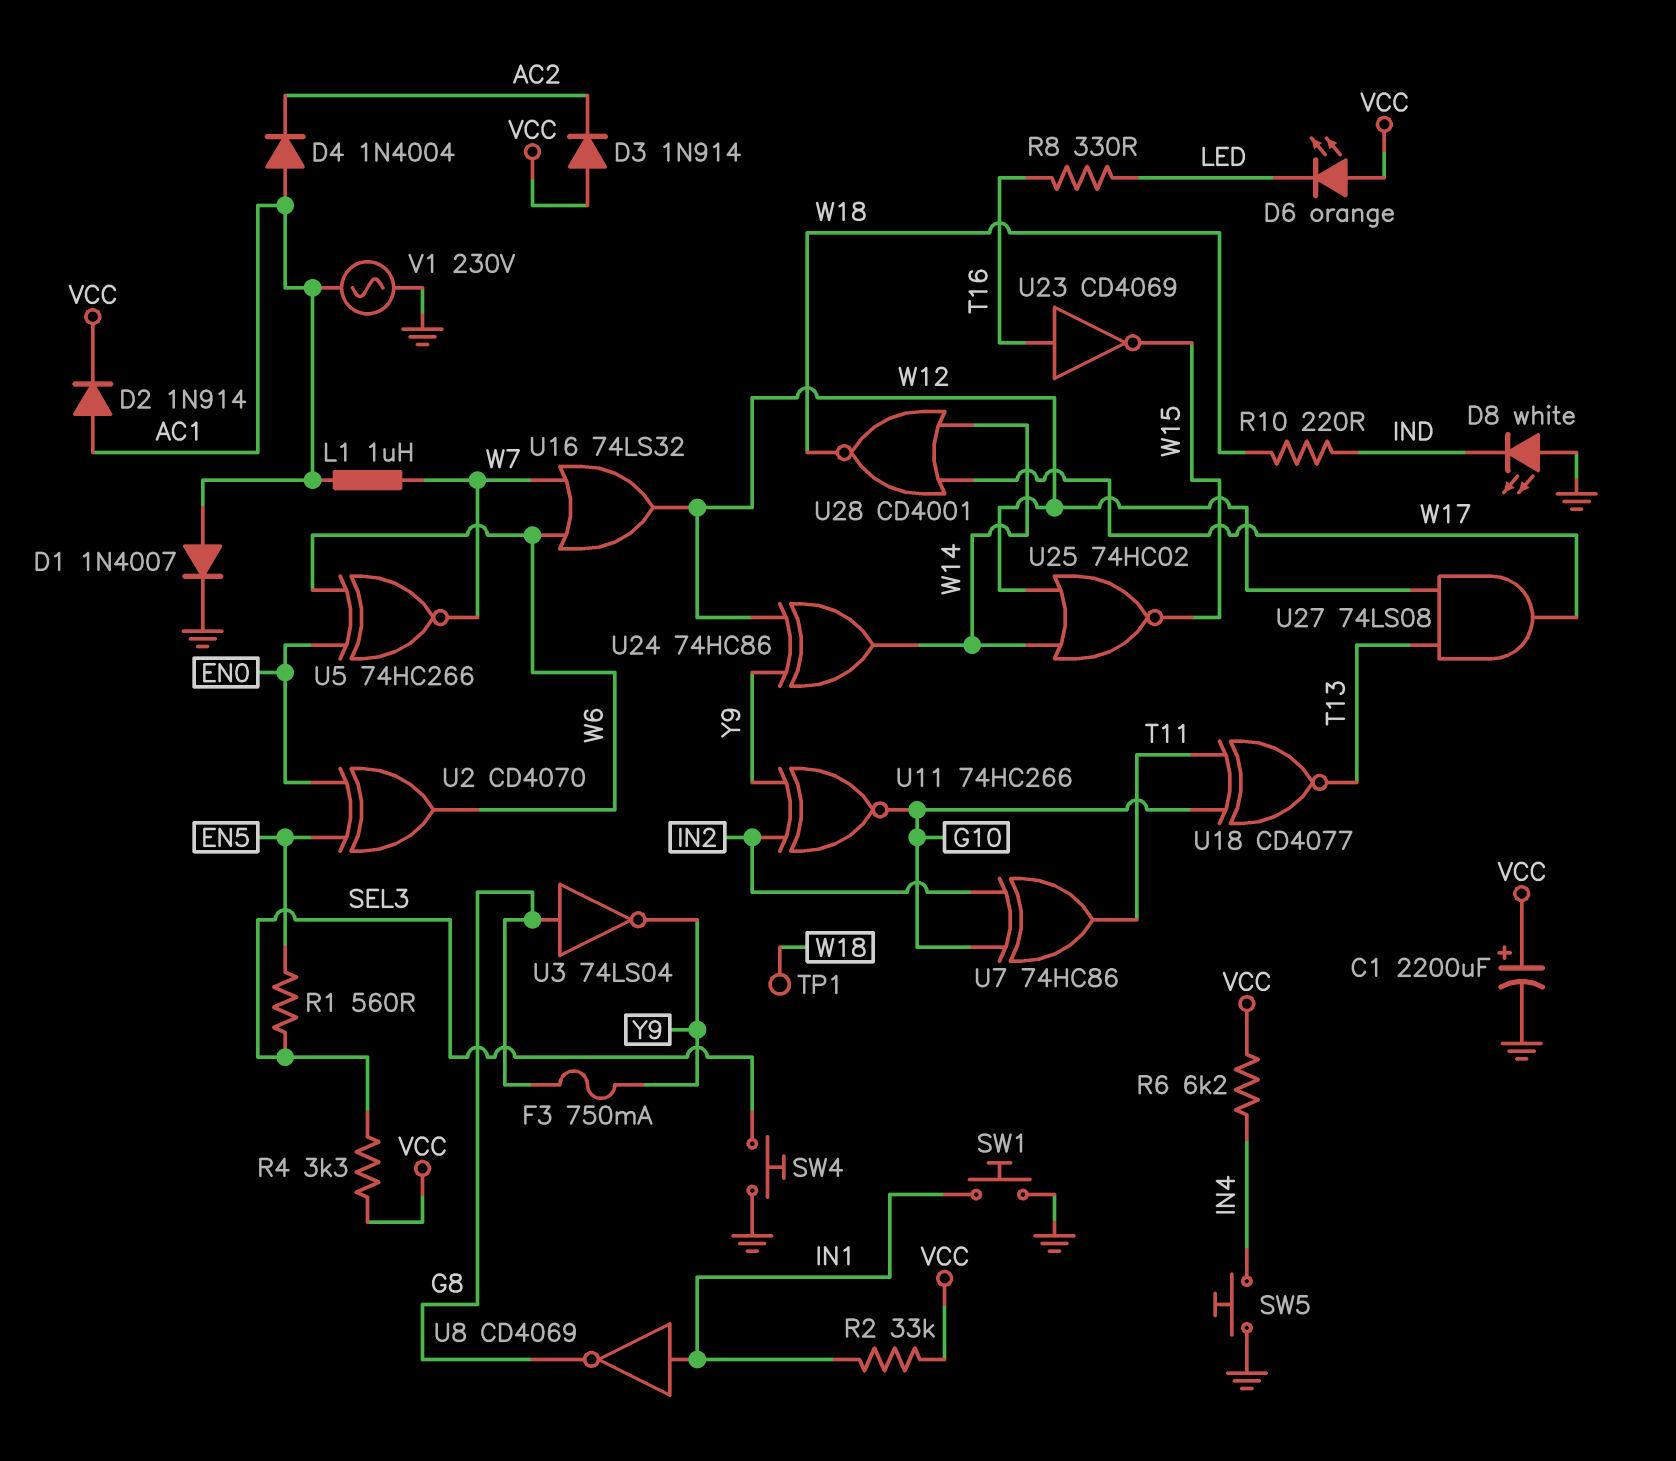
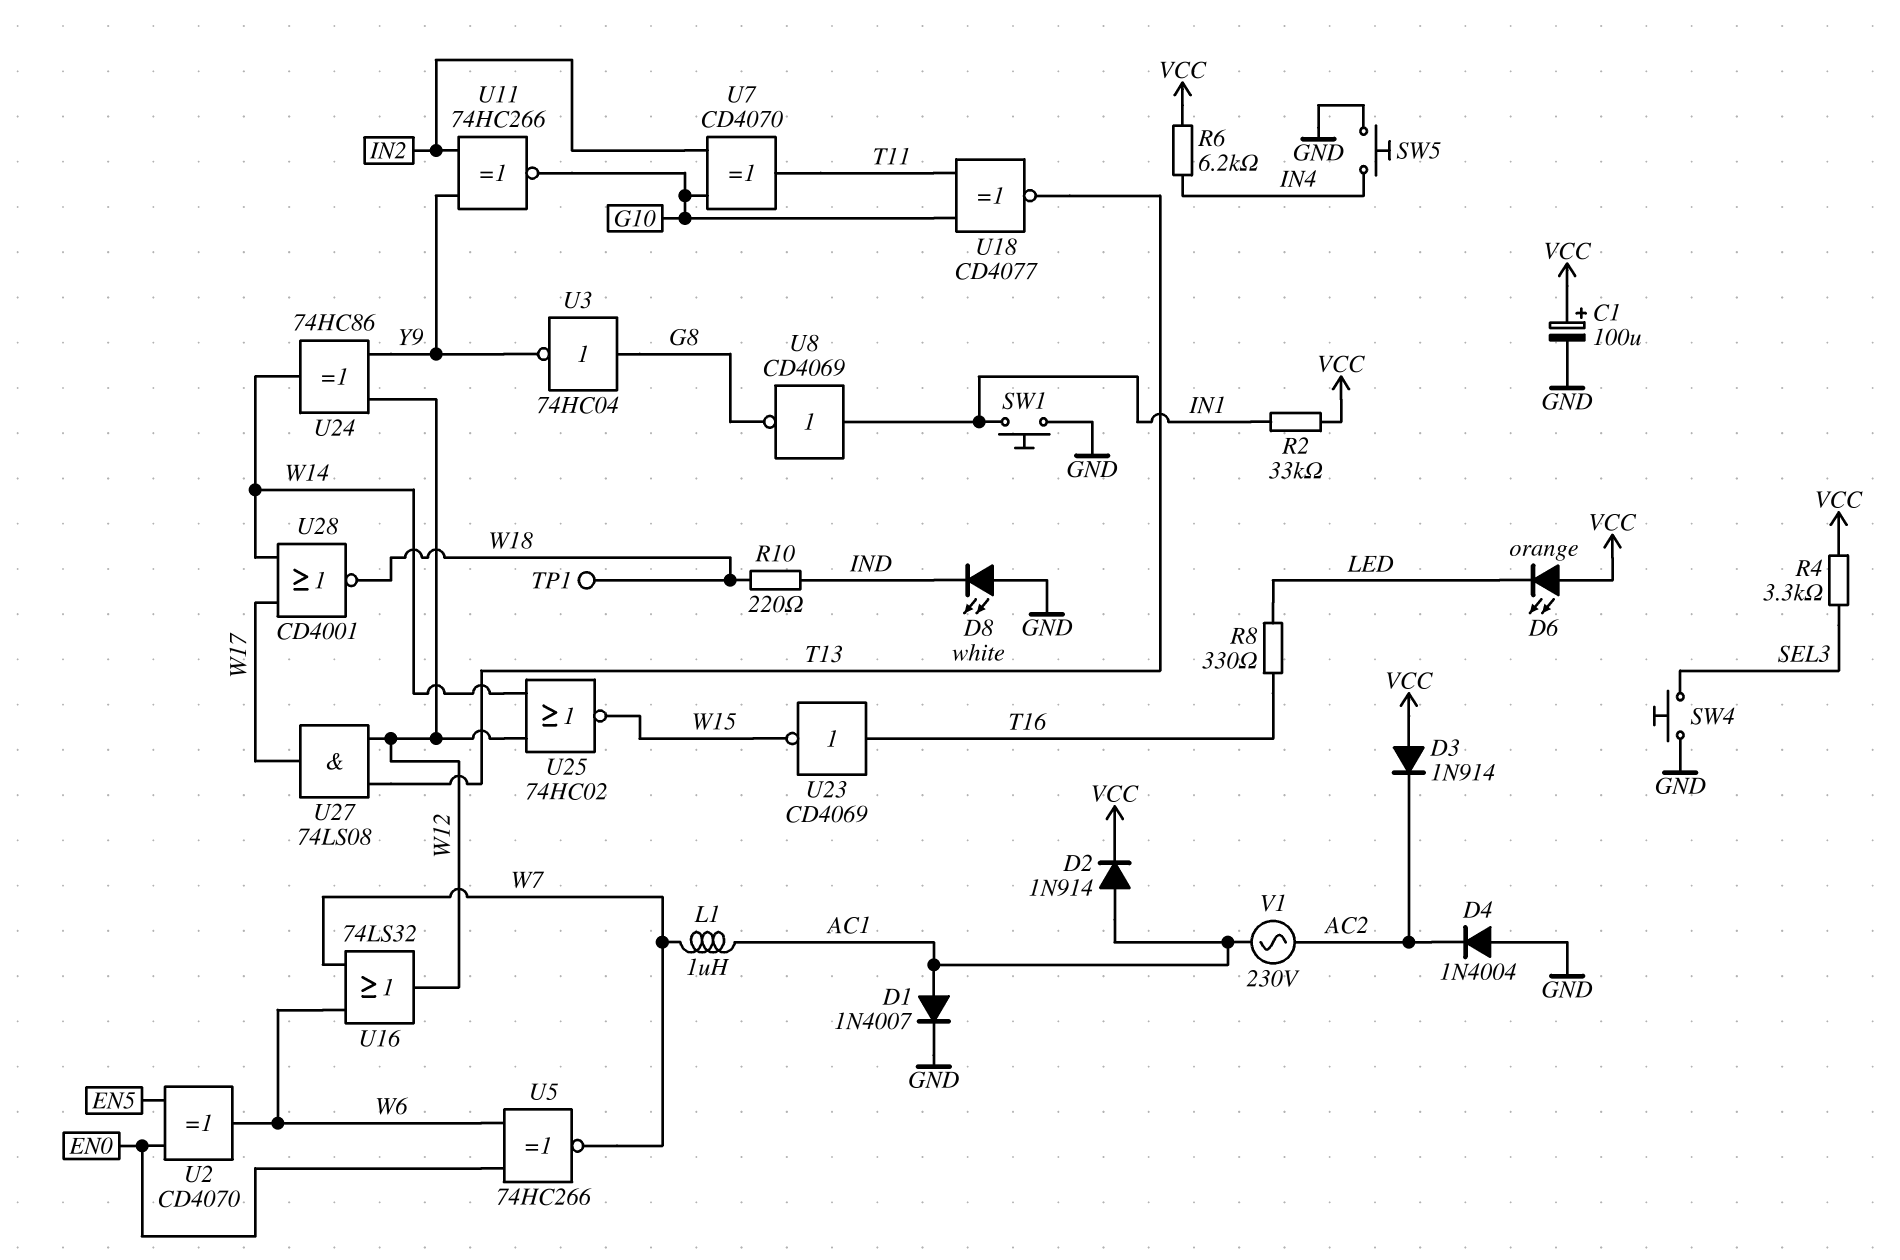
C1: 2200uF (plus VCC, minus GND) -> 100uF (plus VCC, minus GND)
D4: diode 1N4004 (A AC1, K AC2) -> diode 1N4004 (A GND, K AC2)
F3: 750mA (G8, Y9) -> none
R1: 560 (EN5, SEL3) -> none
U3: NOT 74LS04 (in G8, out Y9) -> NOT 74HC04 (in G8, out Y9)
U7: XOR 74HC86 (in G10, in IN2, out T11) -> XOR CD4070 (in G10, in IN2, out T11)
V1: AC 230V (AC1, GND) -> AC 230V (AC1, AC2)

